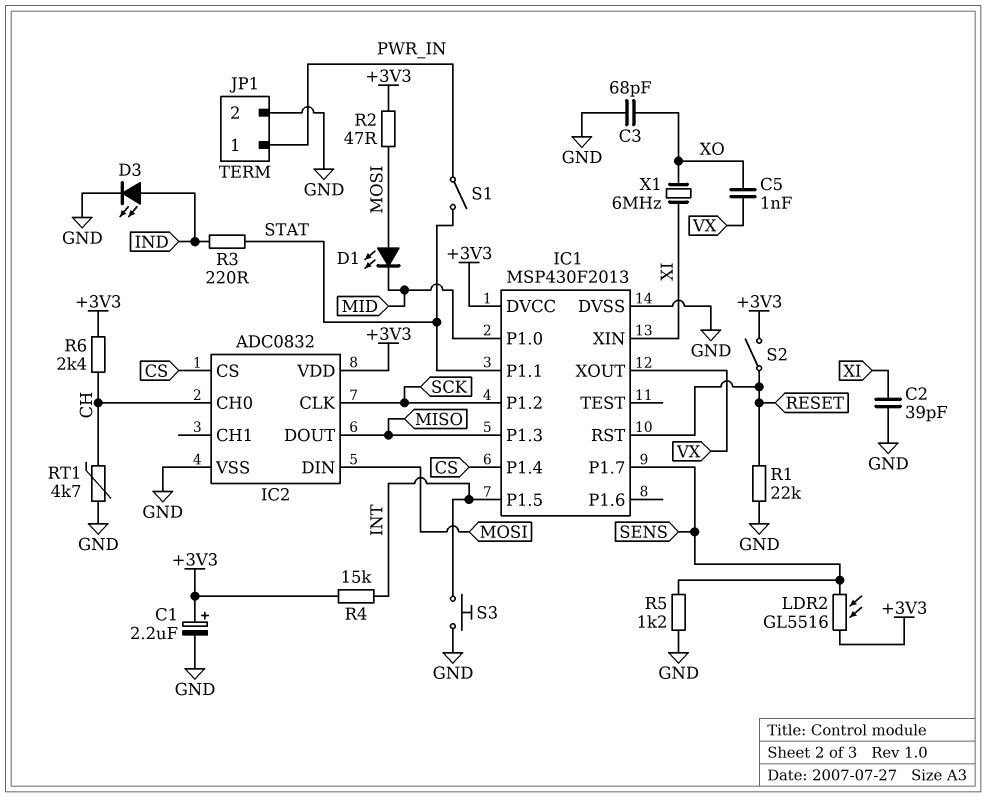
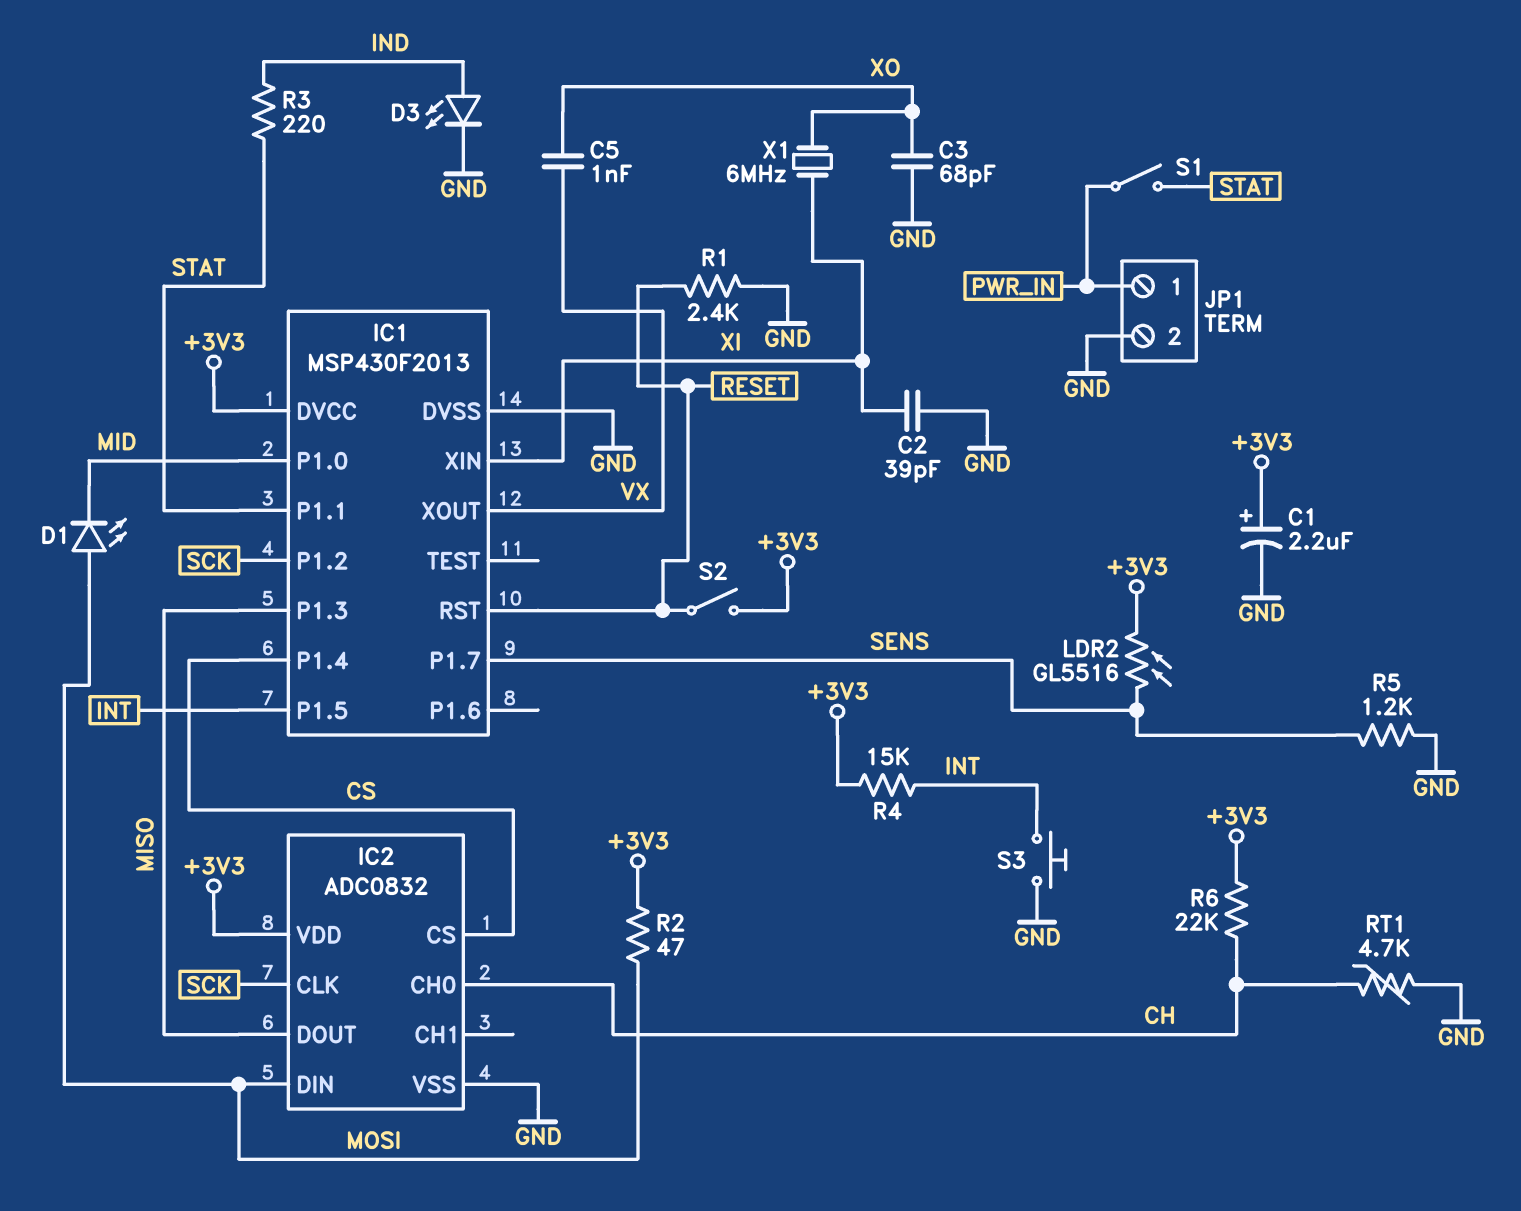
R1: 22k (GND, RESET) -> 2.4k (GND, RESET)
R6: 2.4k (+3V3, CH) -> 22k (+3V3, CH)

